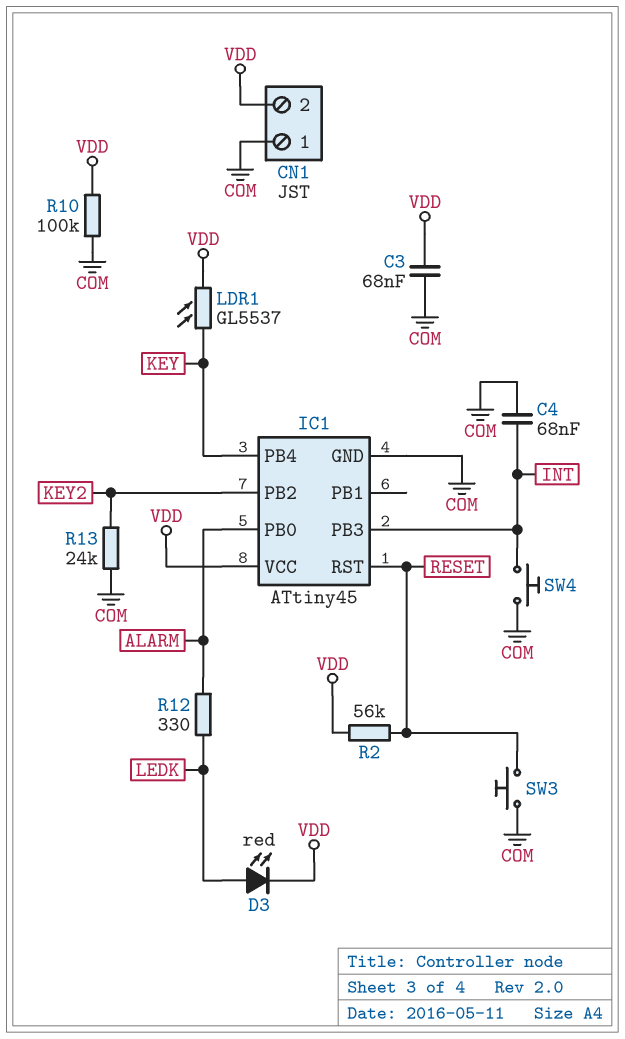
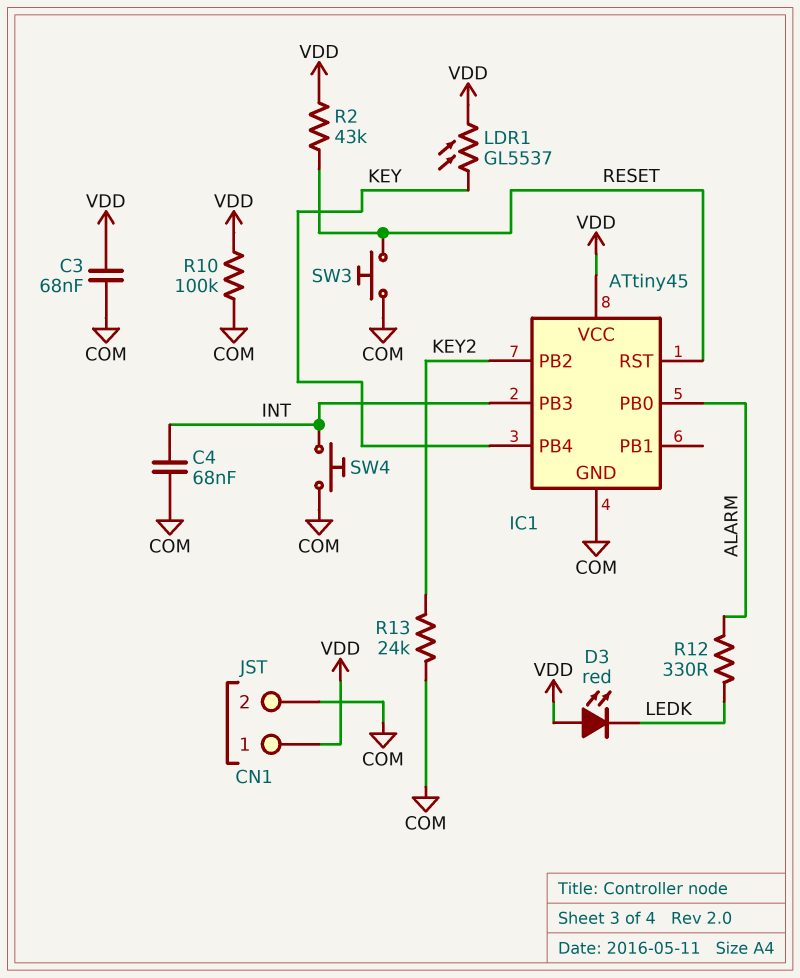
CN1 pin 1: COM -> VDD
CN1 pin 2: VDD -> COM
D3: LED red (A LEDK, K VDD) -> LED red (A VDD, K LEDK)
R2: 56k (RESET, VDD) -> 43k (RESET, VDD)

